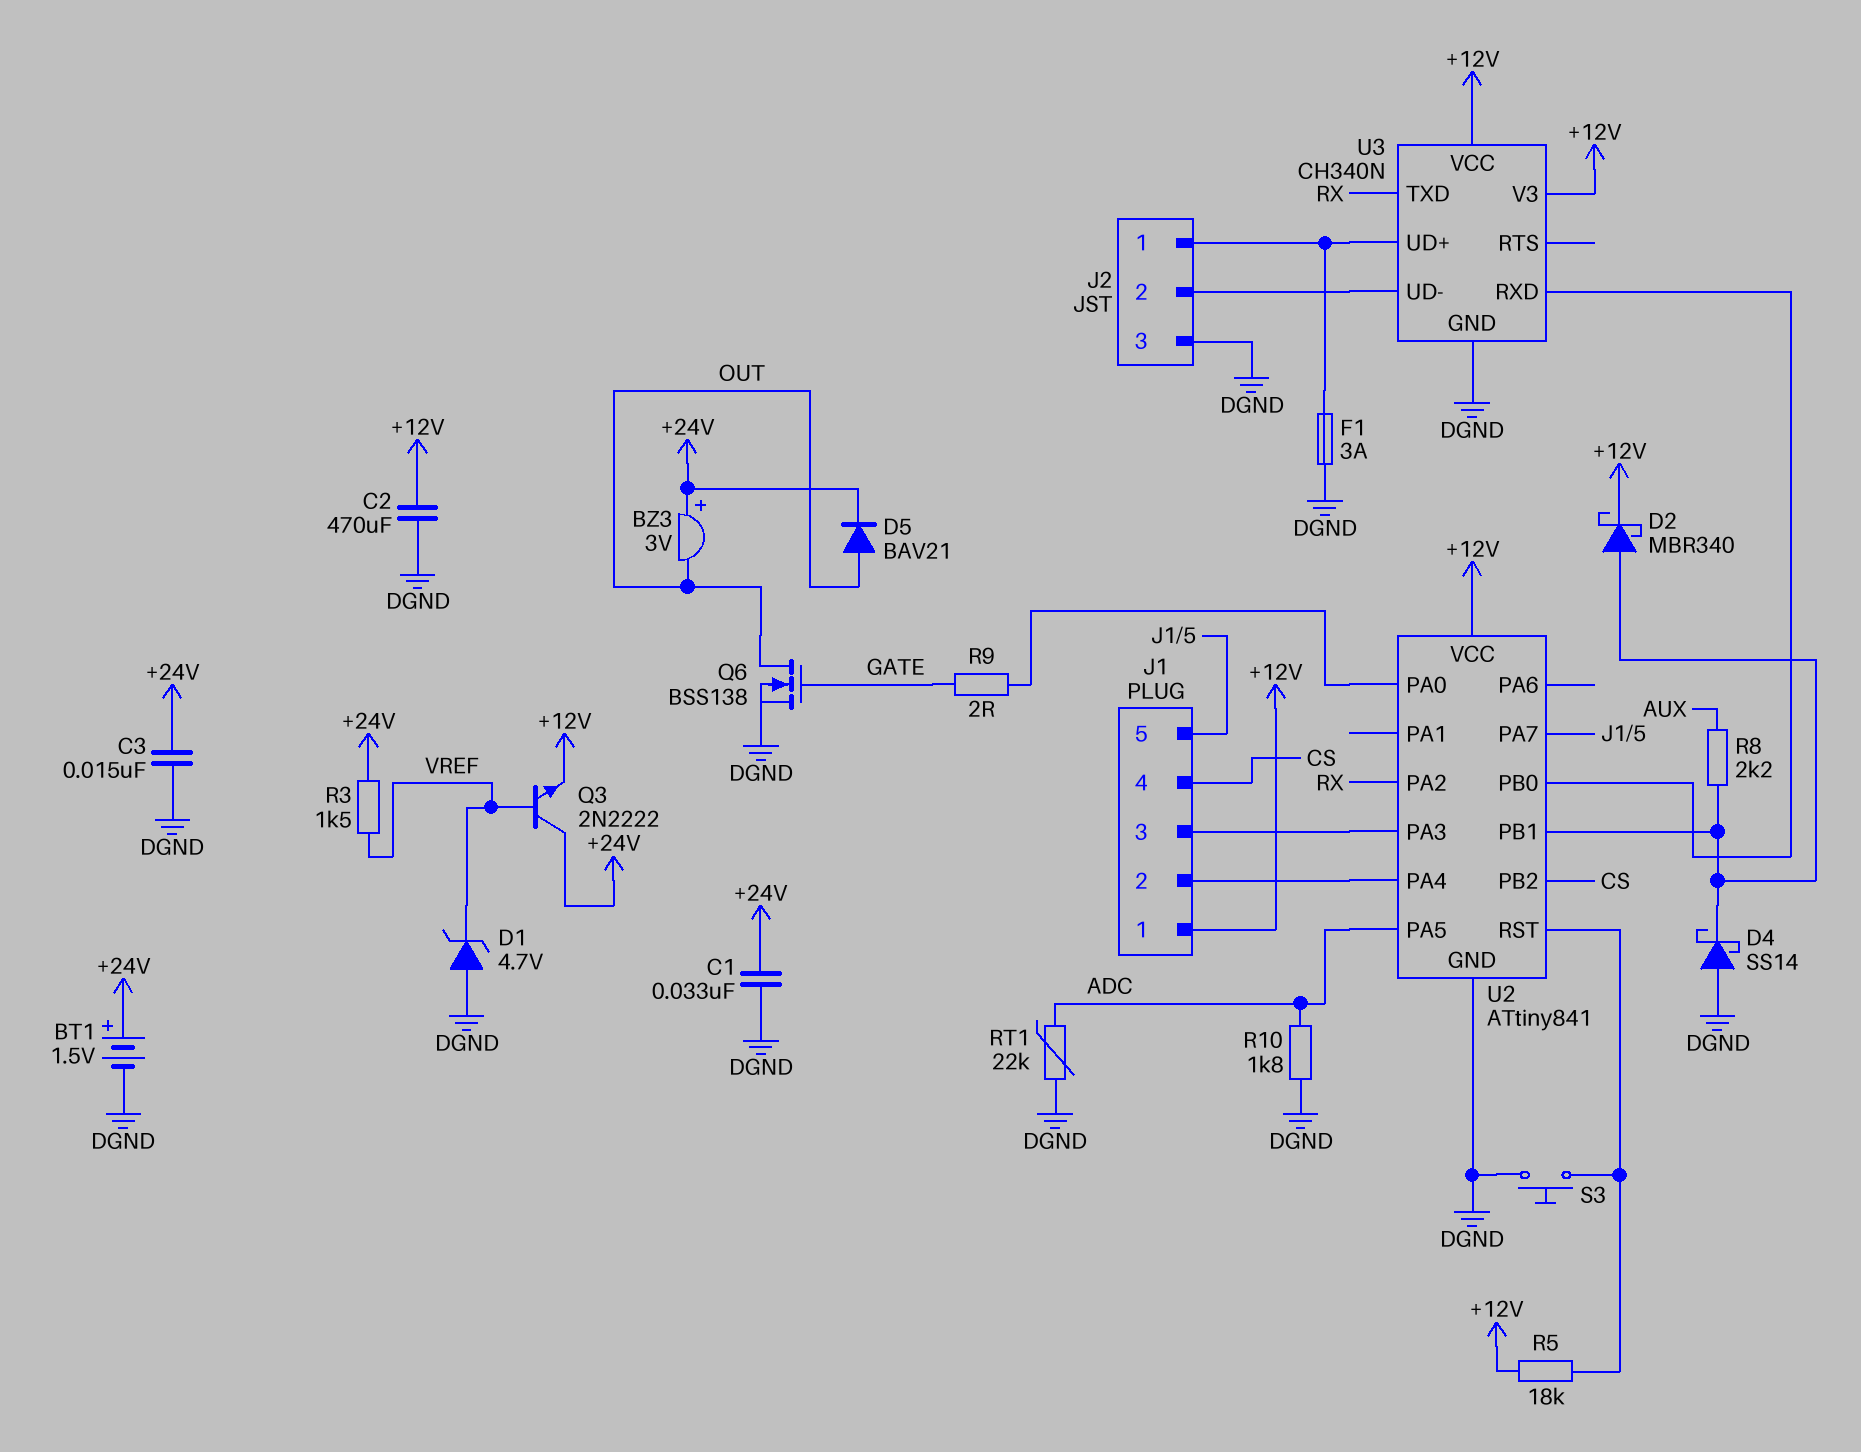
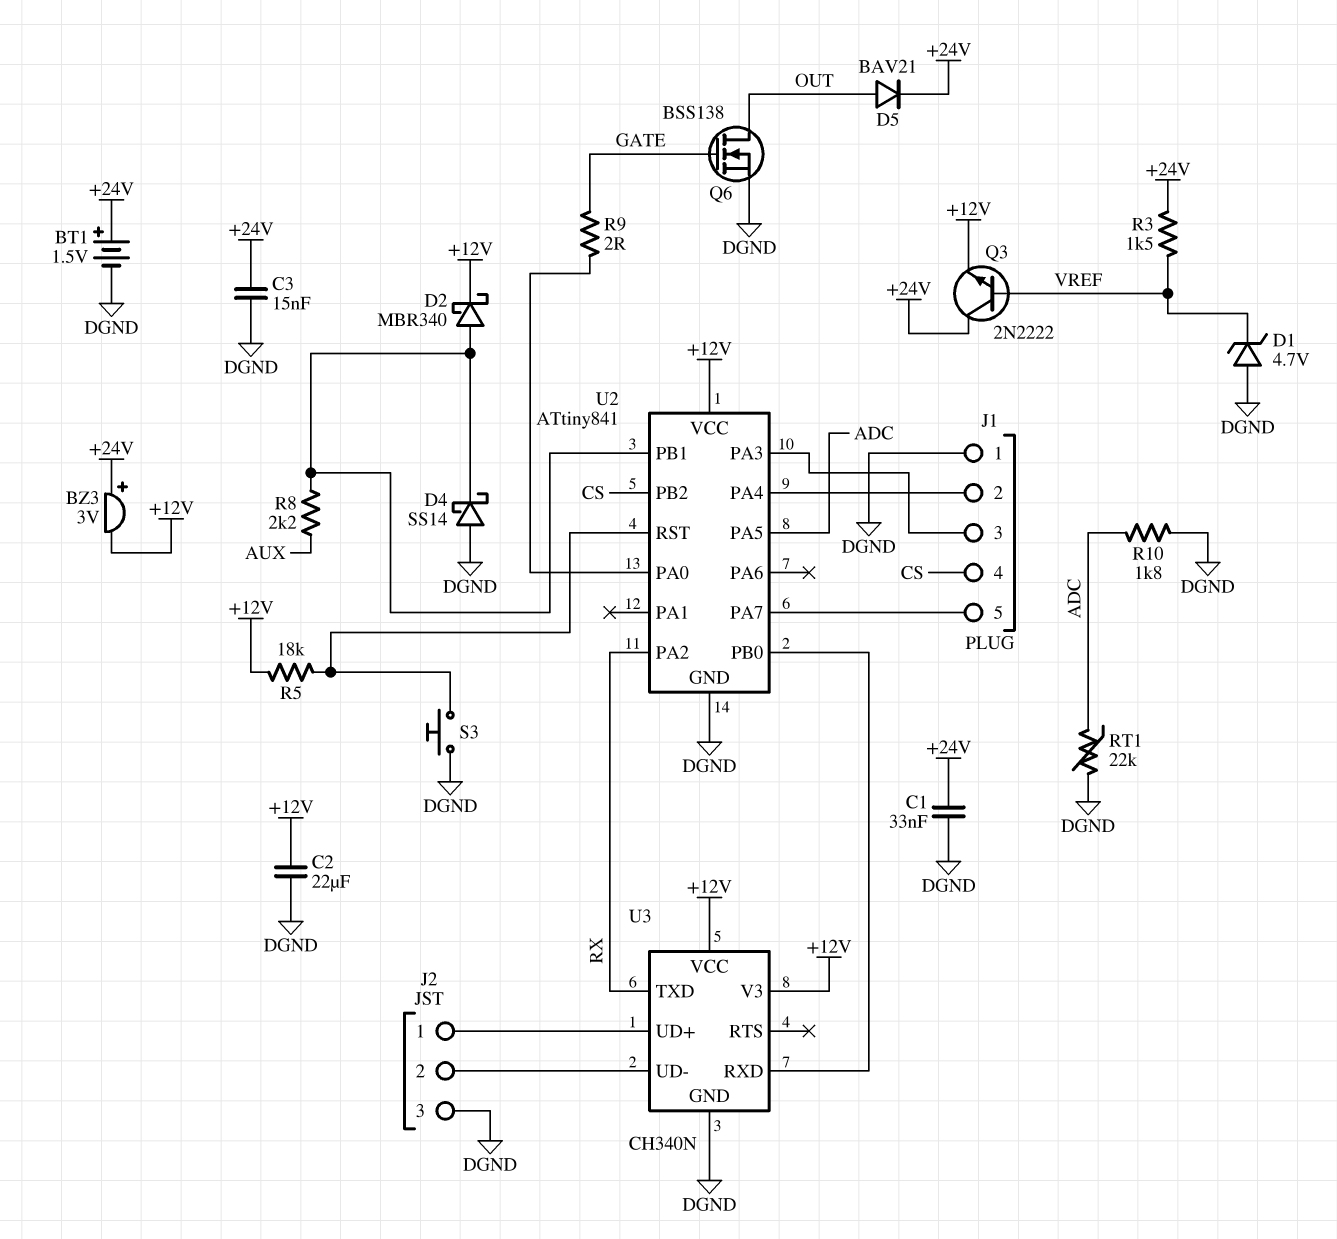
BZ3: buzzer 3V (plus +24V, minus OUT) -> buzzer 3V (plus +24V, minus +12V)
C2: 470uF (+12V, DGND) -> 22uF (+12V, DGND)
F1: 3A (DGND, J2/1) -> none
J1 pin 1: +12V -> DGND

